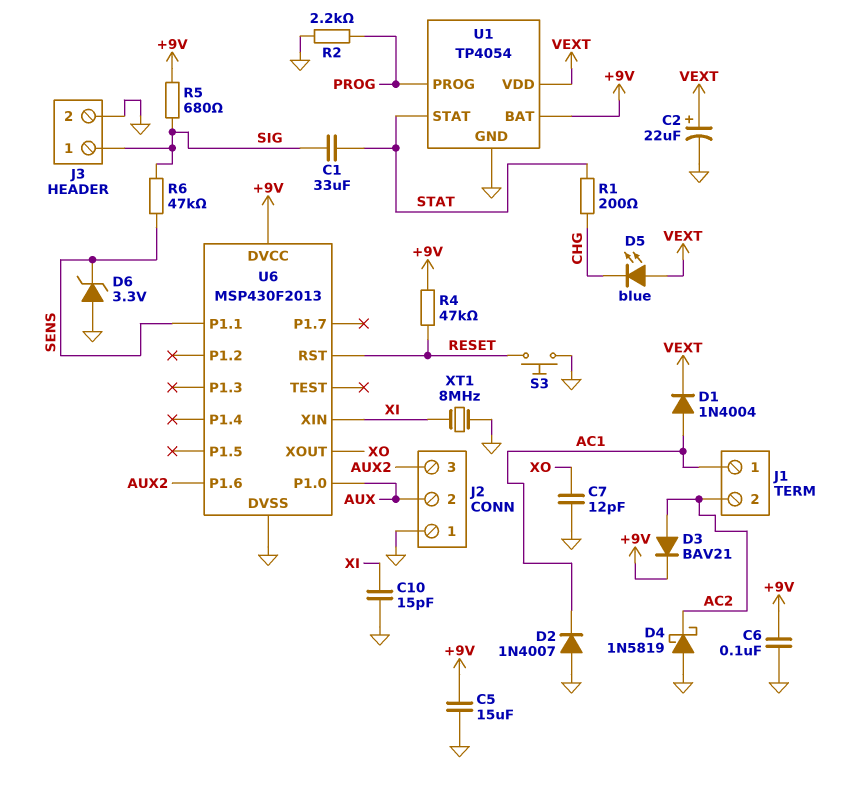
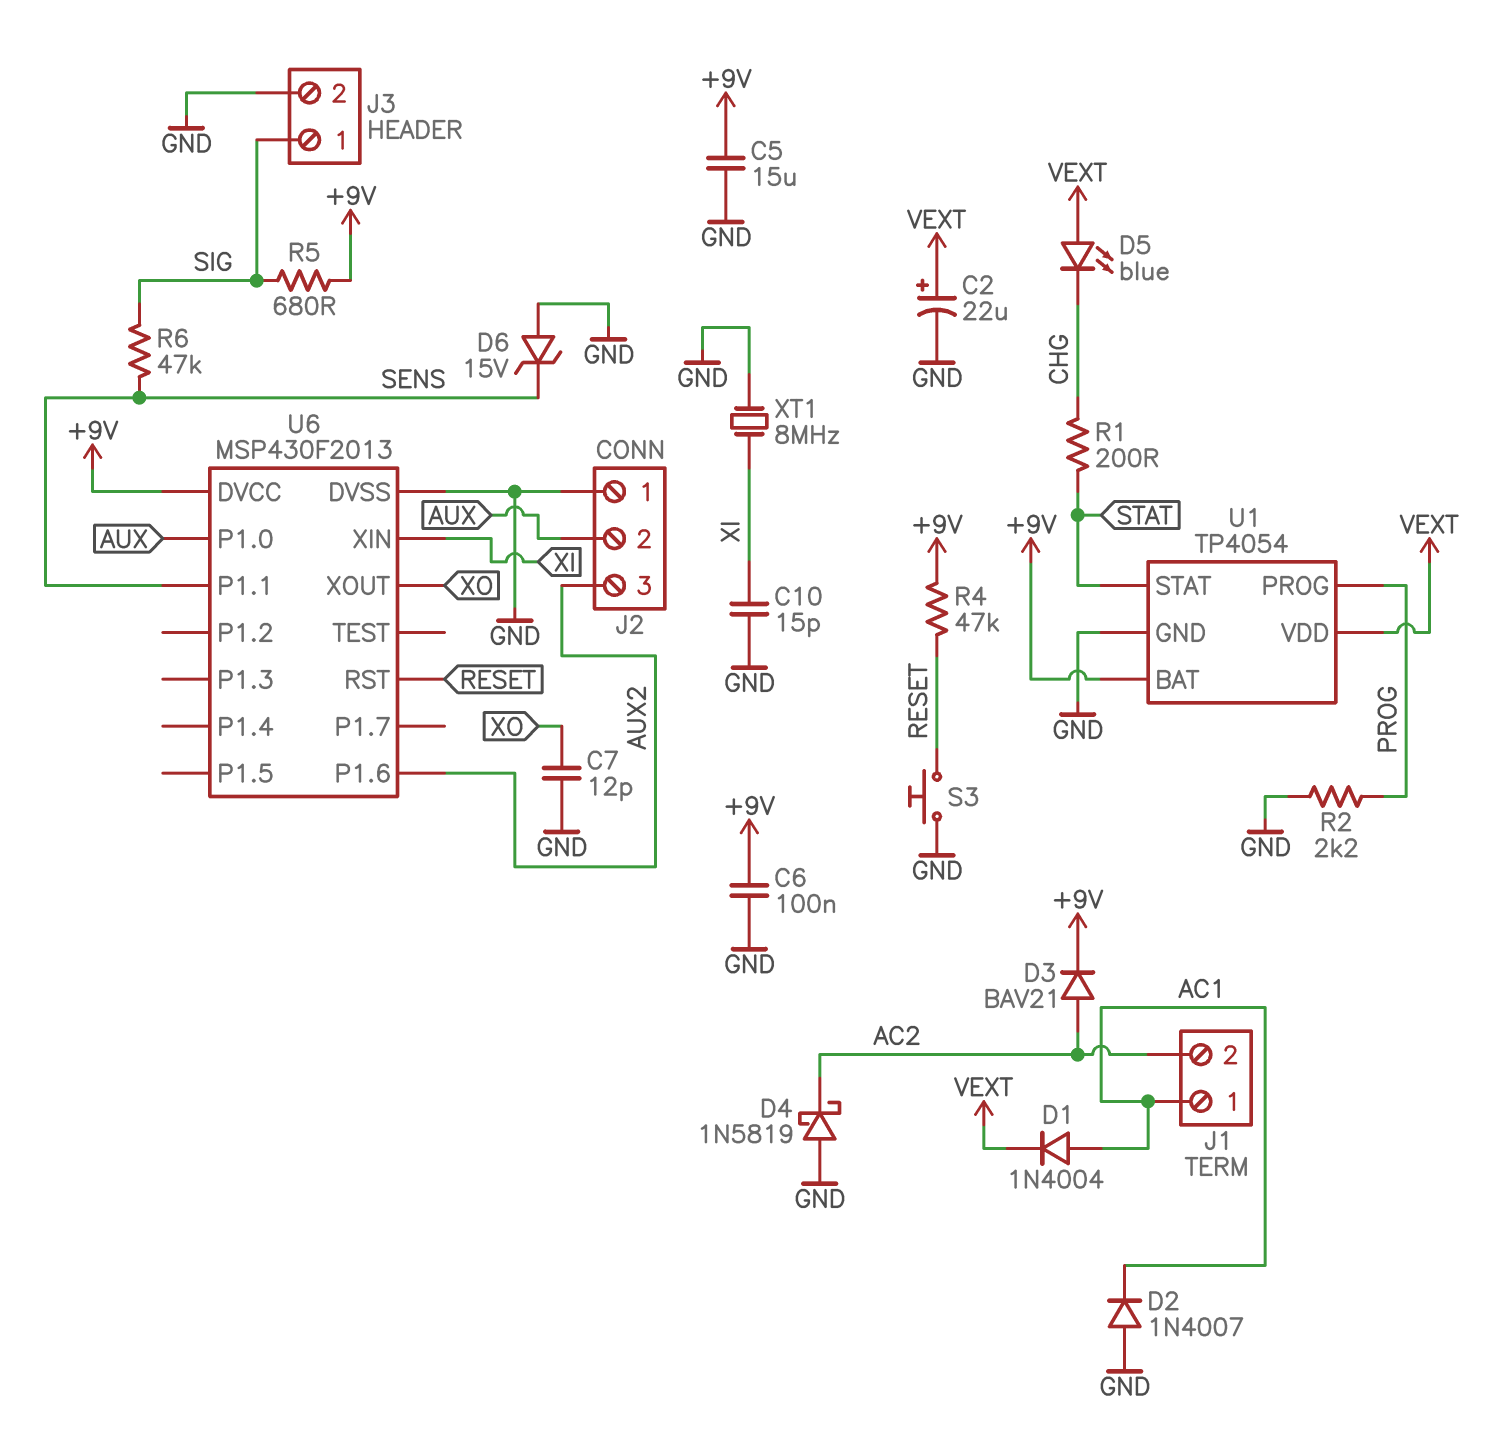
C1: 33uF (SIG, STAT) -> none
D6: zener 3.3V (A GND, K SENS) -> zener 15V (A GND, K SENS)

